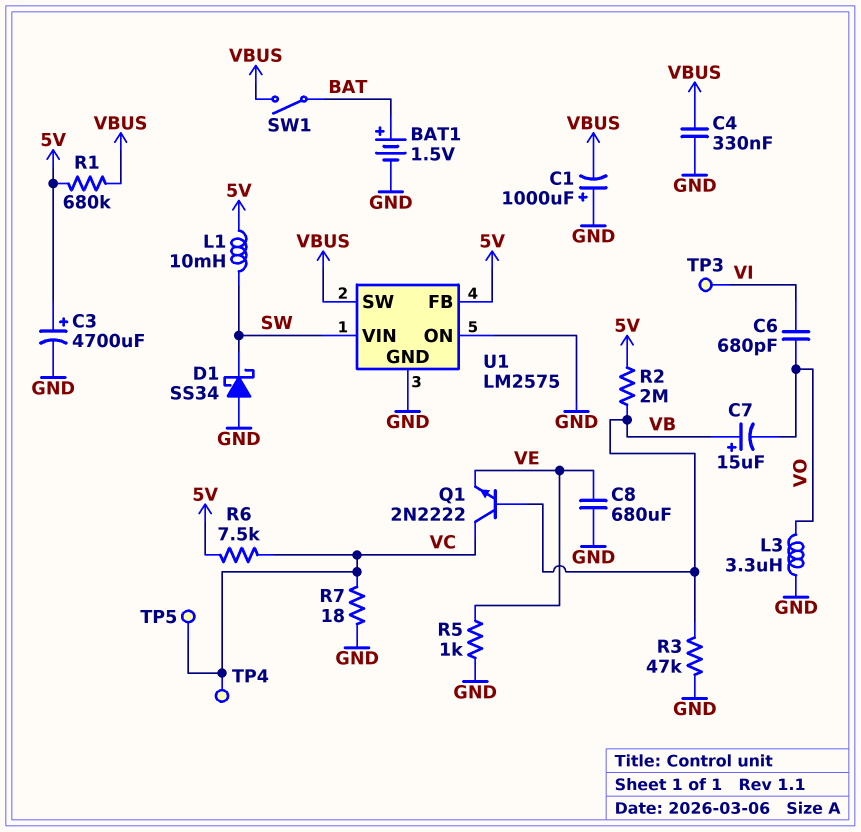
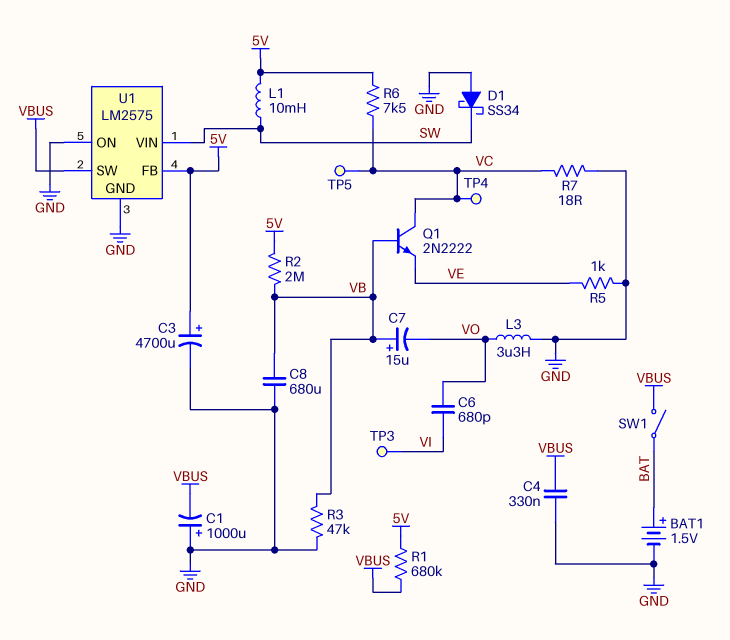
C8: 680uF (GND, VE) -> 680uF (GND, VB)

